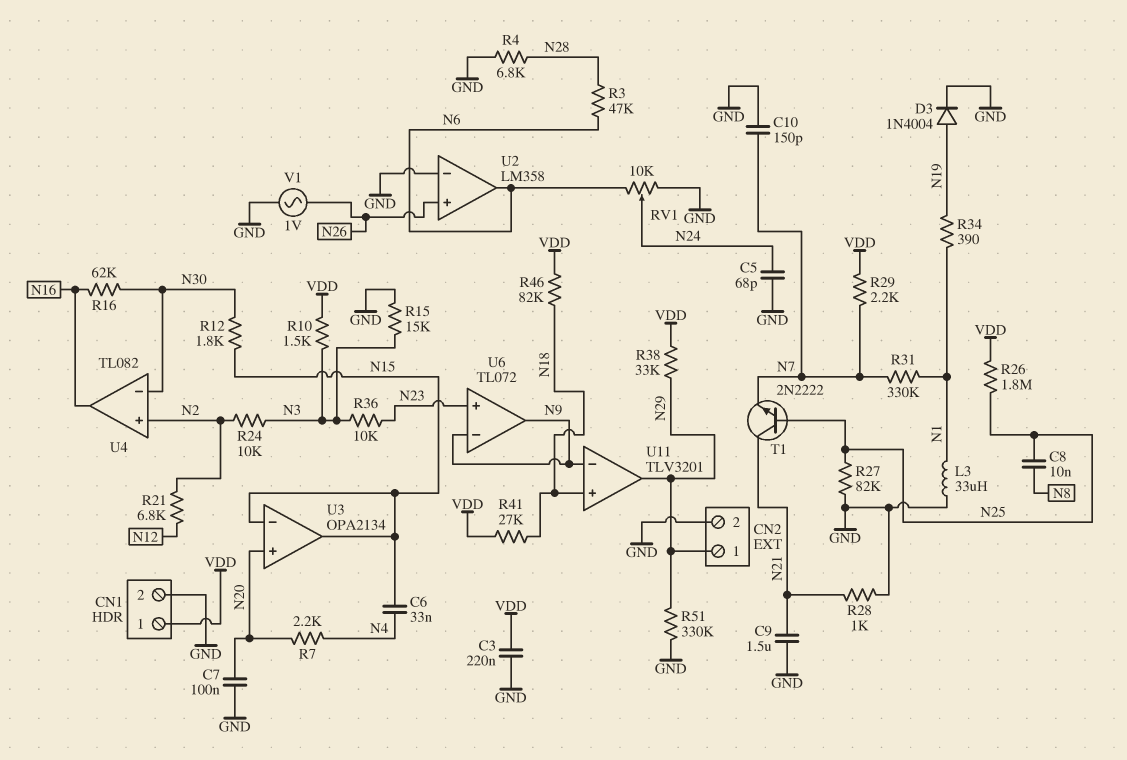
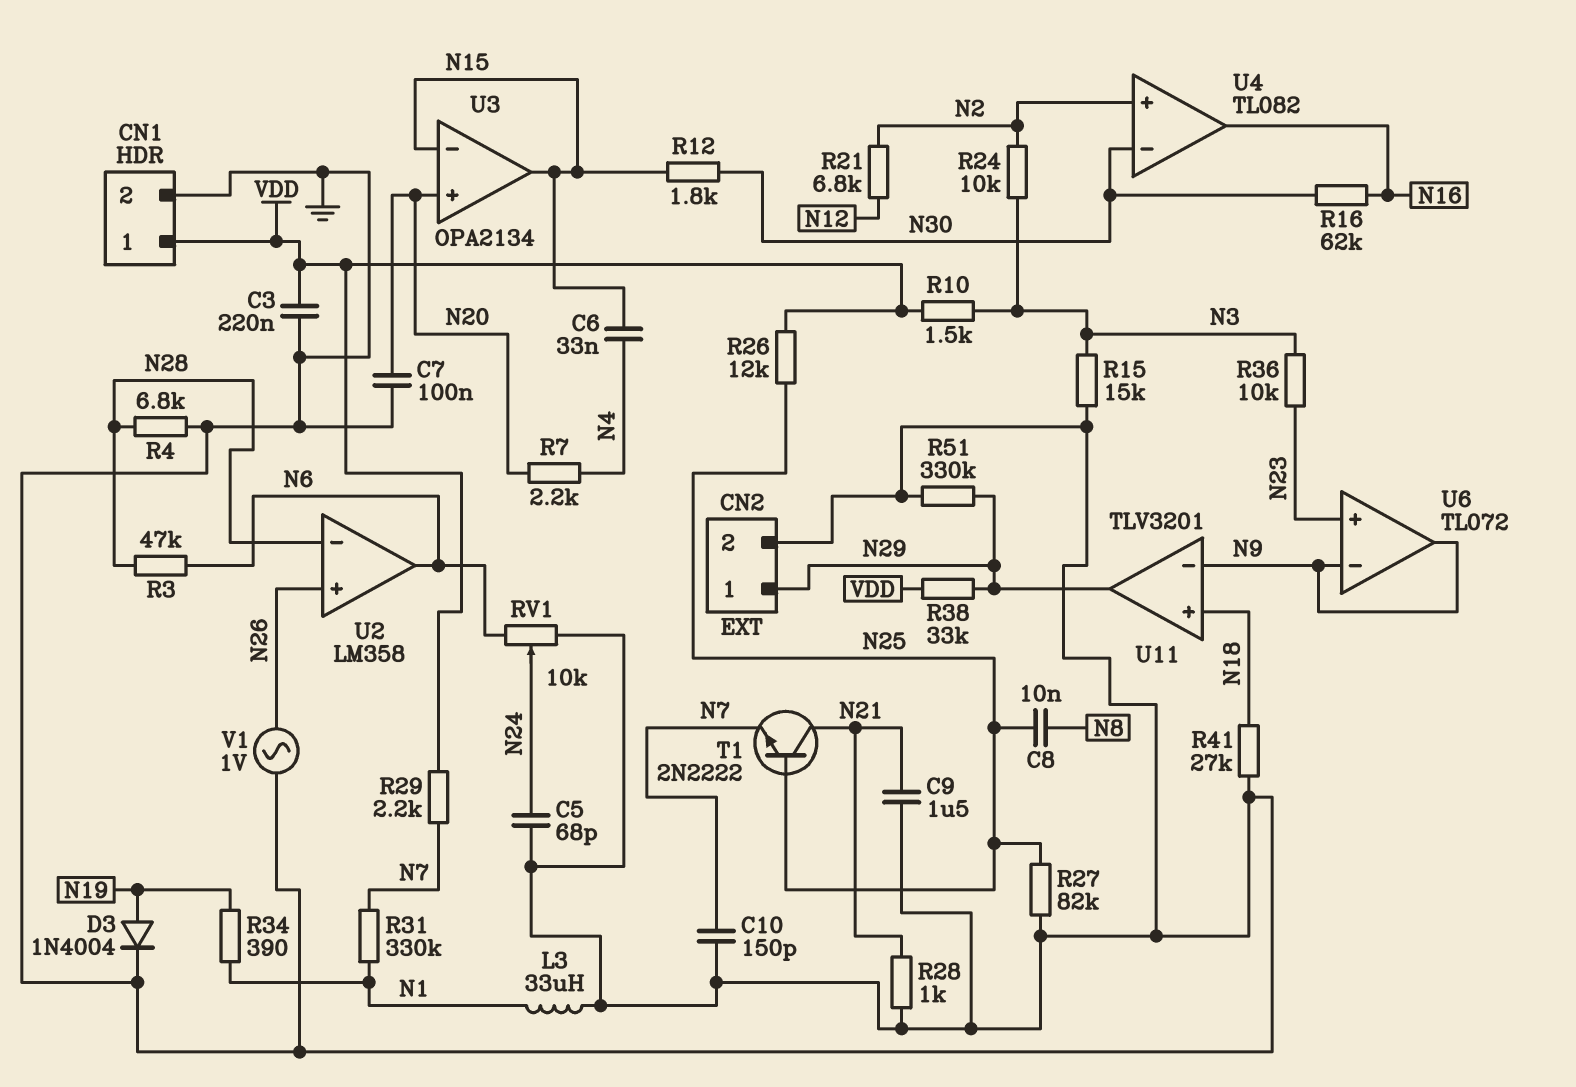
R26: 1.8M (N25, VDD) -> 12k (N25, VDD)
R41: 27k (N18, VDD) -> 27k (GND, N18)
R46: 82k (N18, VDD) -> none
U2 pin in-: GND -> N28

